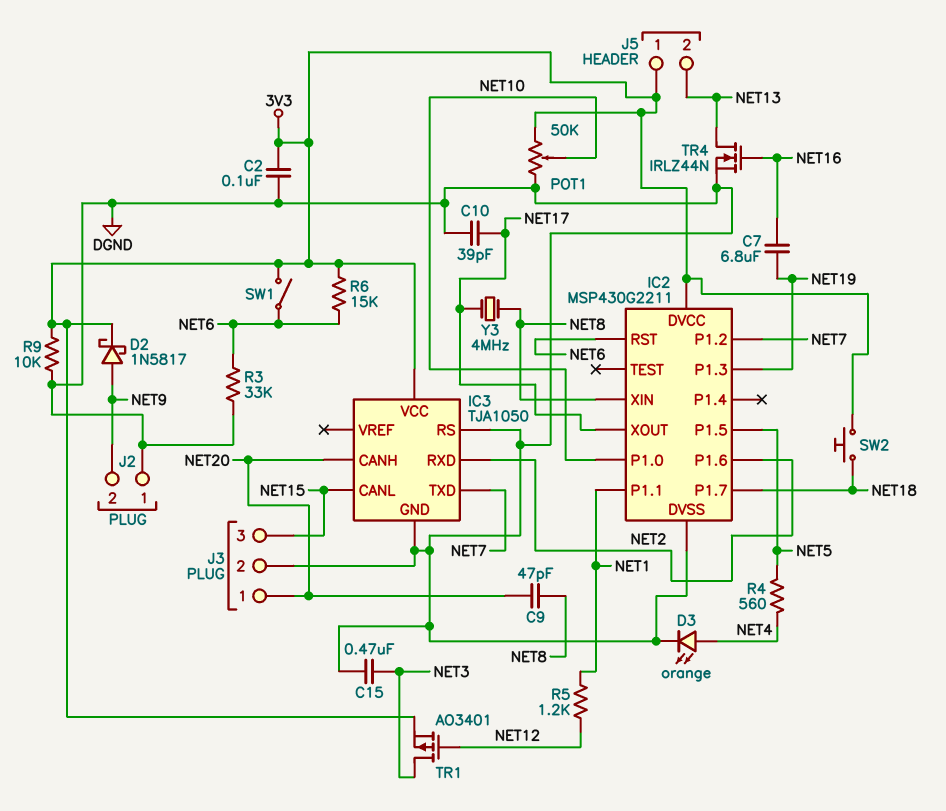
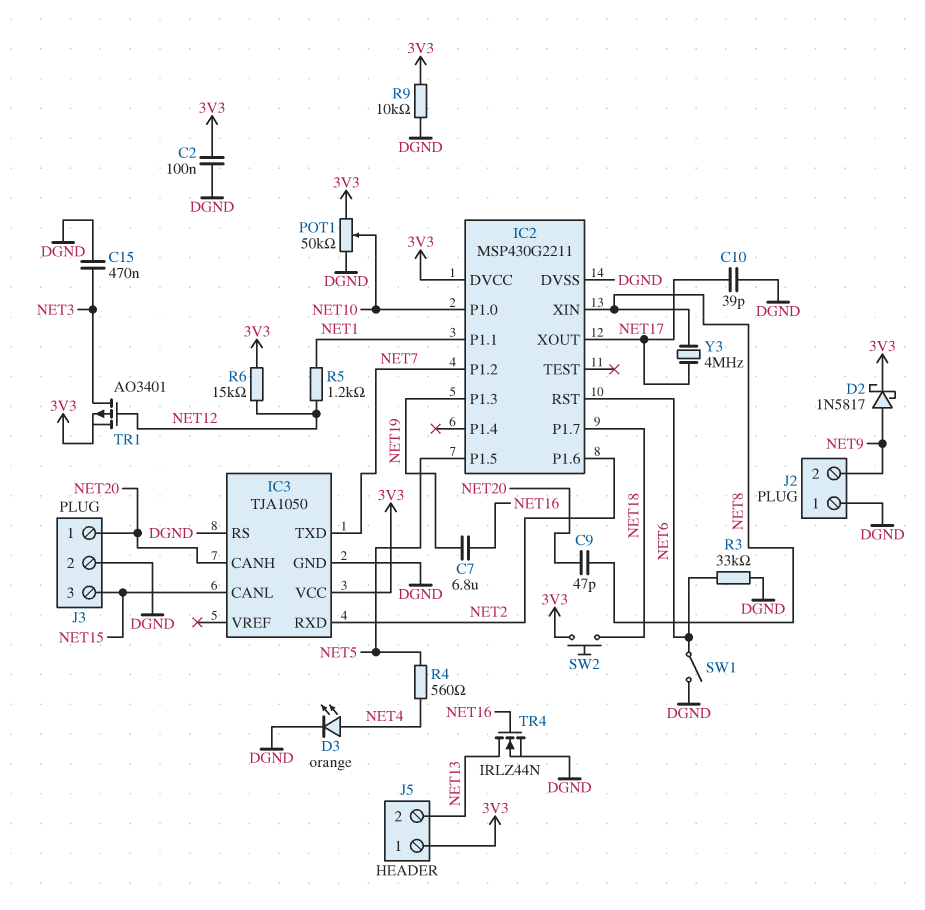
R6: 15k (3V3, NET6) -> 15k (3V3, NET12)
SW1: switch (3V3, NET6) -> switch (DGND, NET6)

